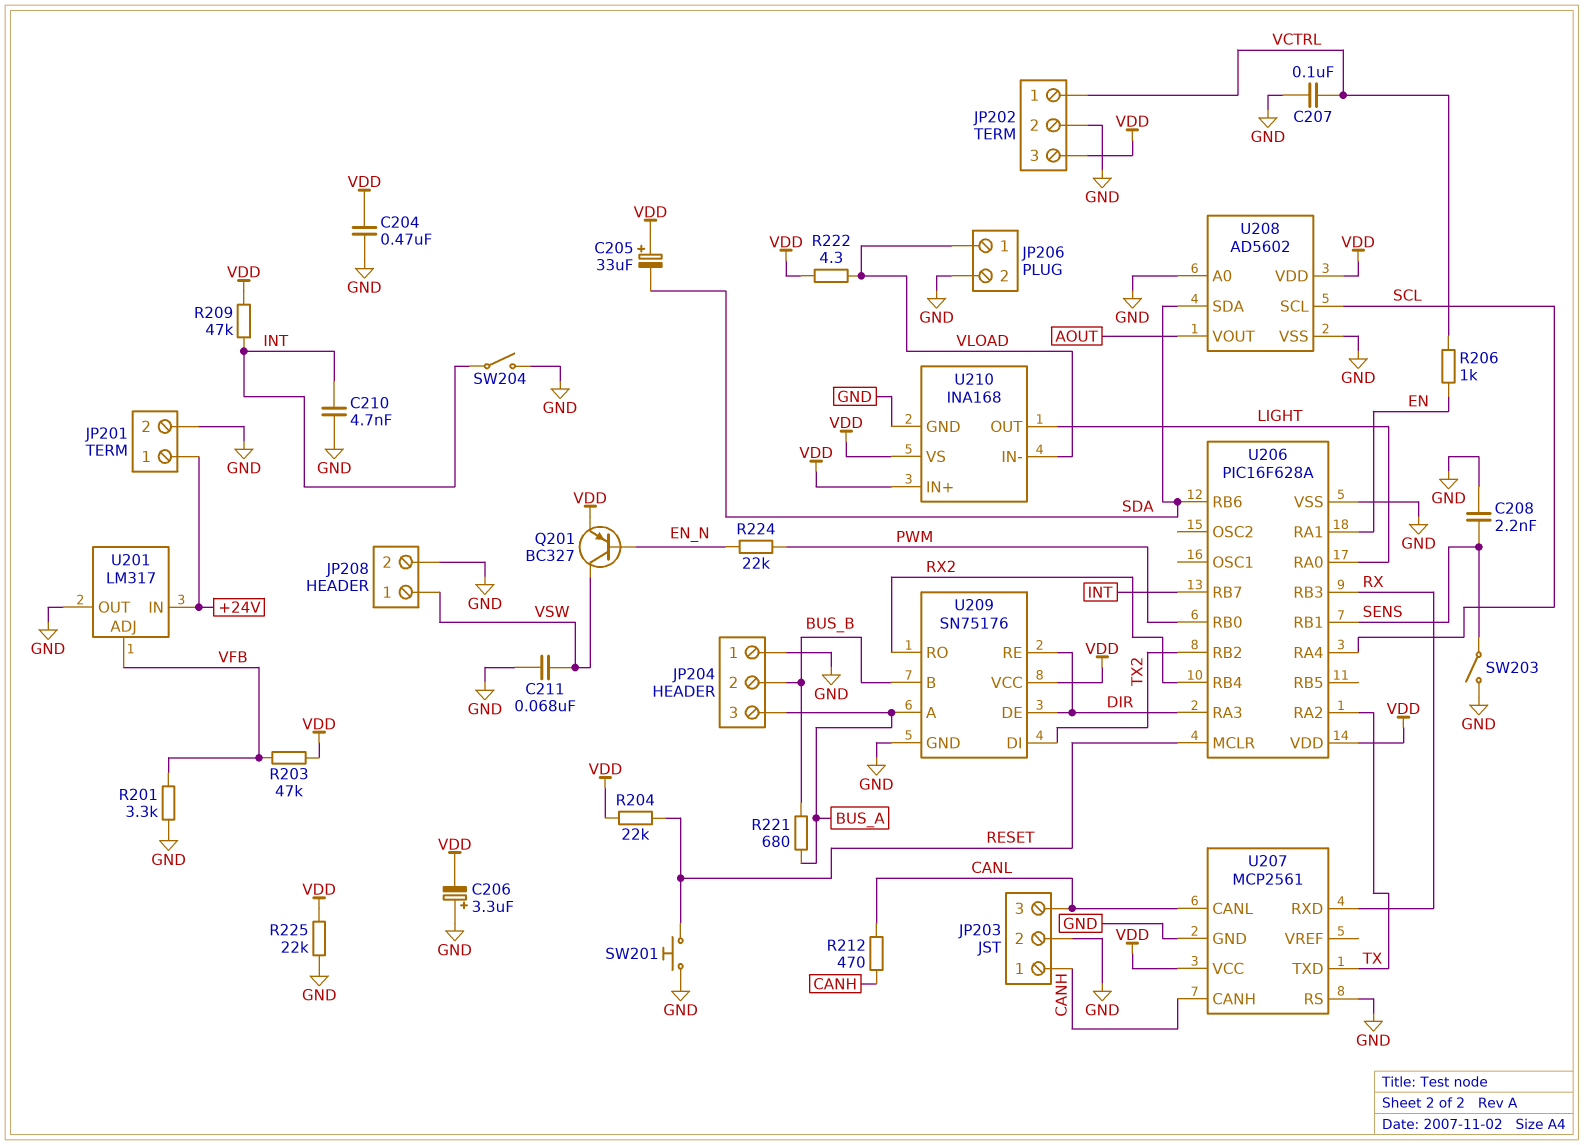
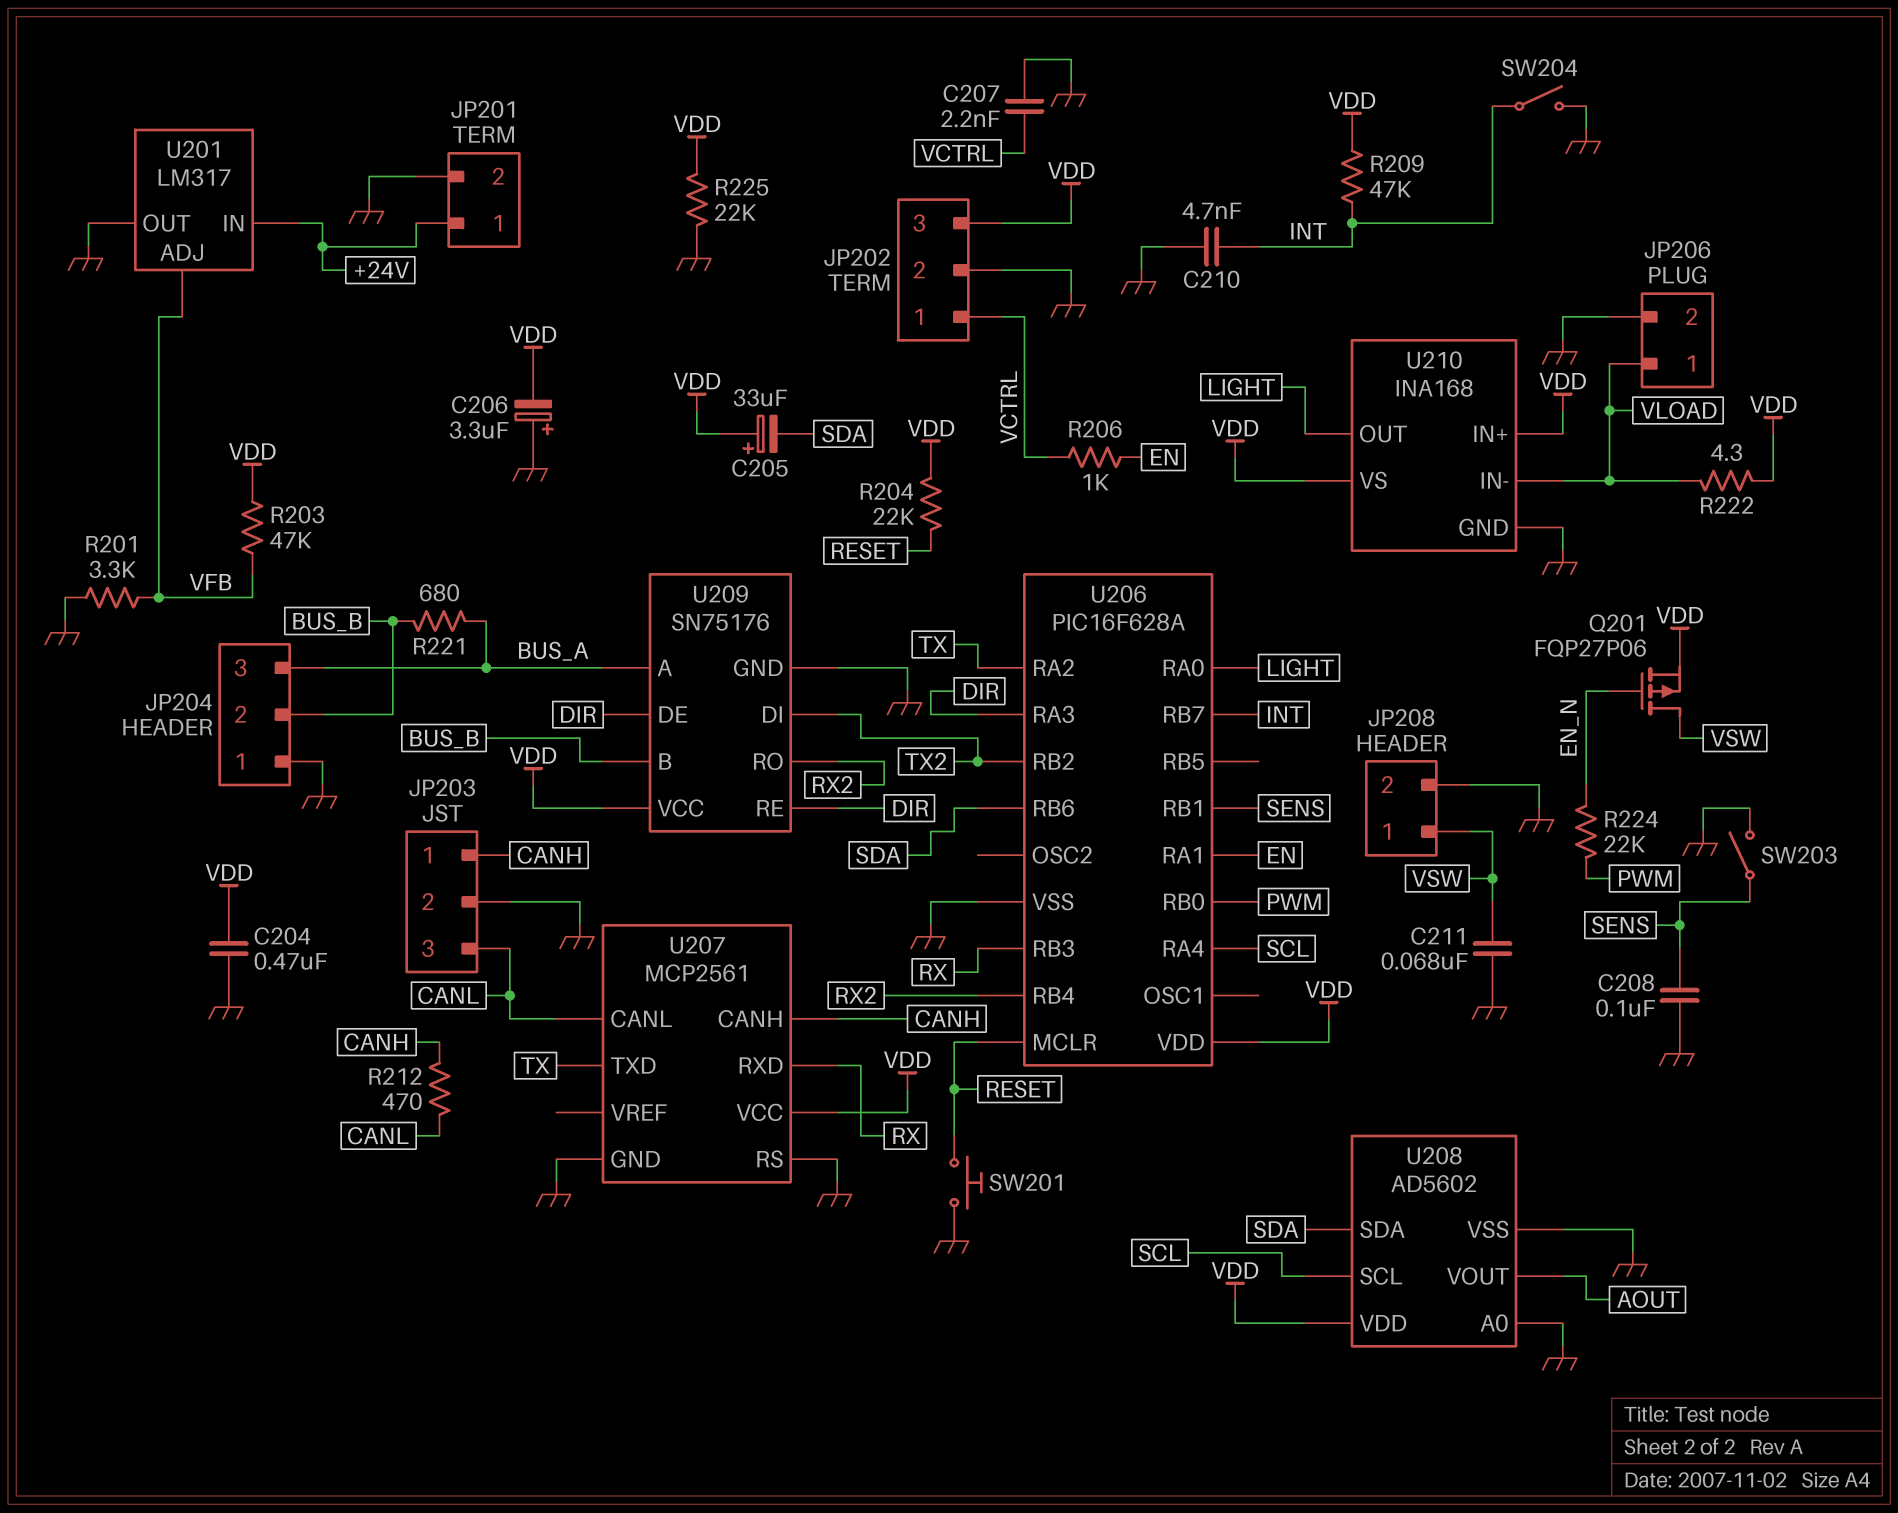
C207: 100nF (GND, VCTRL) -> 2.2nF (GND, VCTRL)
C208: 2.2nF (GND, SENS) -> 100nF (GND, SENS)
Q201: PNP BC327 (B EN_N, C VSW, E VDD) -> PMOS FQP27P06 (G EN_N, D VSW, S VDD)

